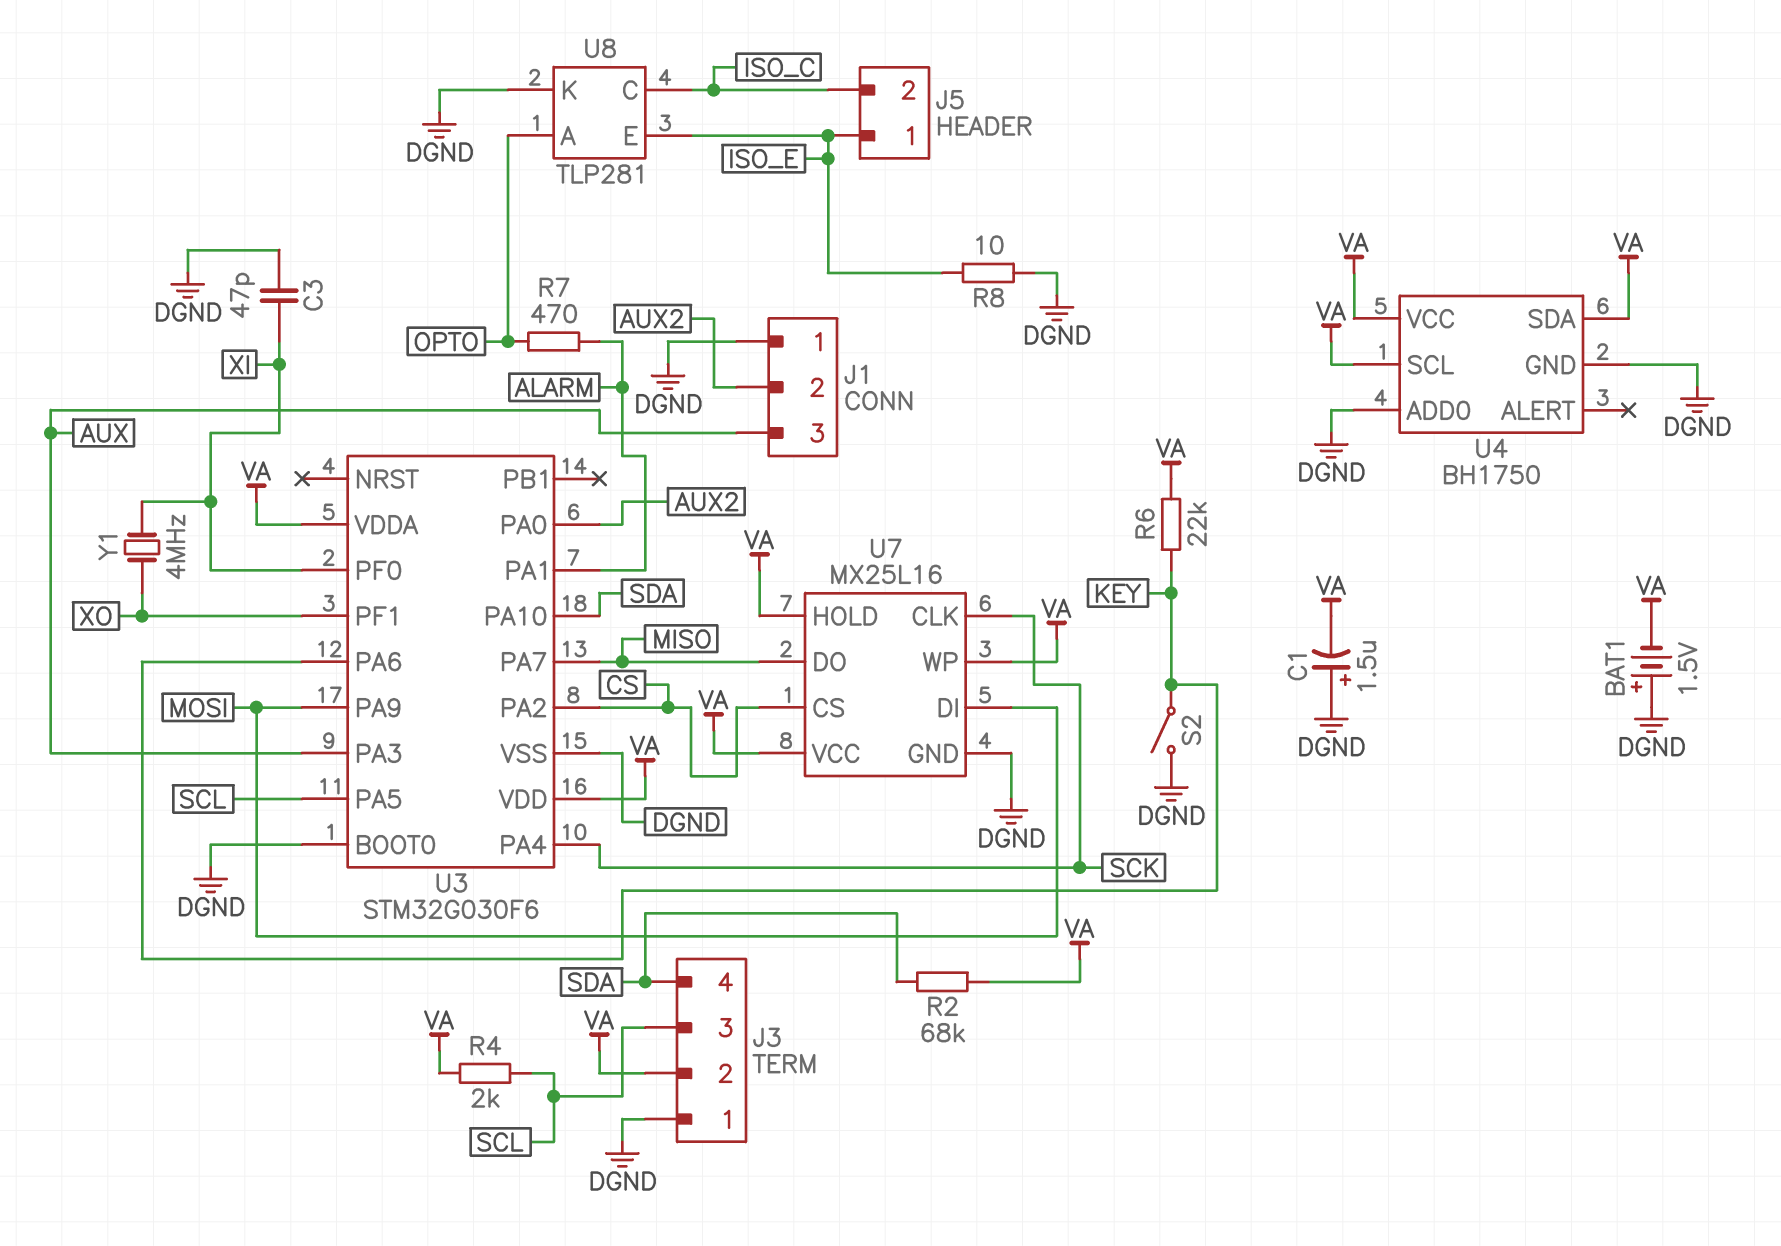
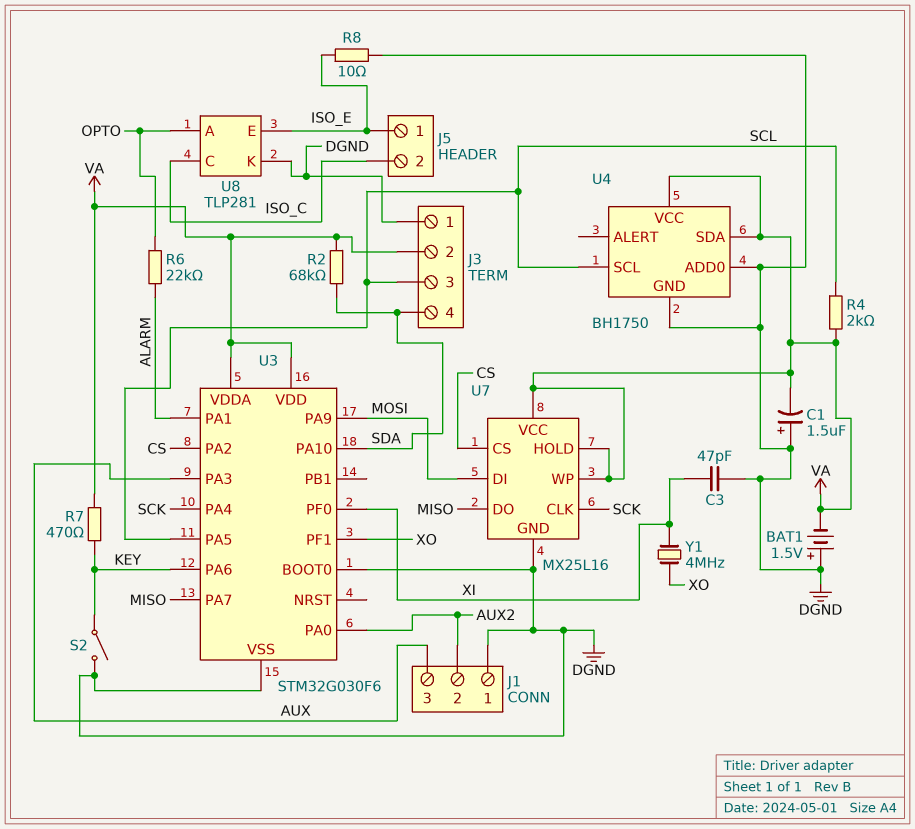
R6: 22k (KEY, VA) -> 22k (ALARM, OPTO)
R7: 470 (ALARM, OPTO) -> 470 (KEY, VA)
U4 pin SCL: VA -> SCL

